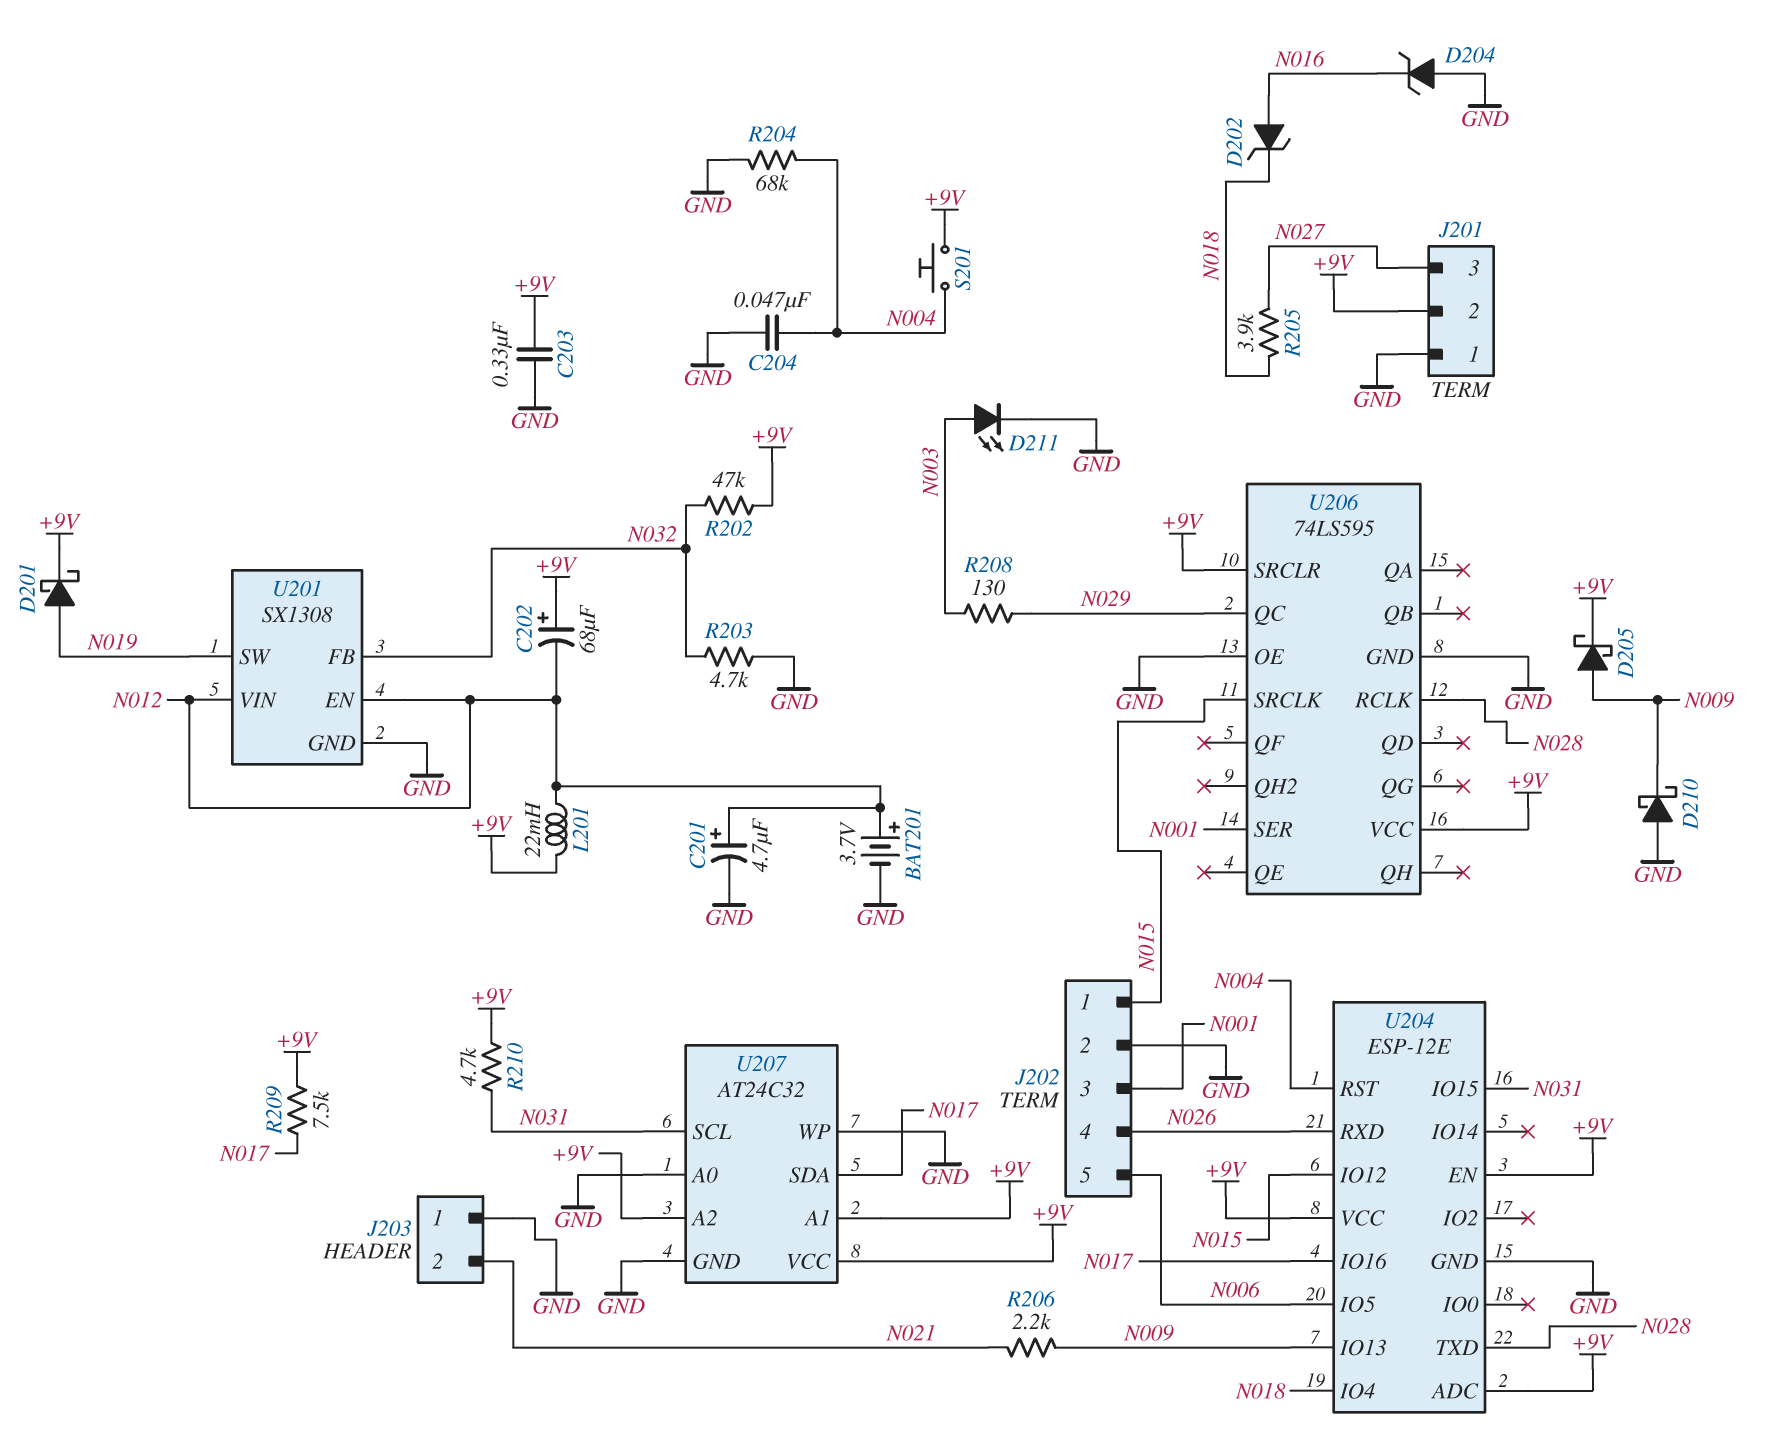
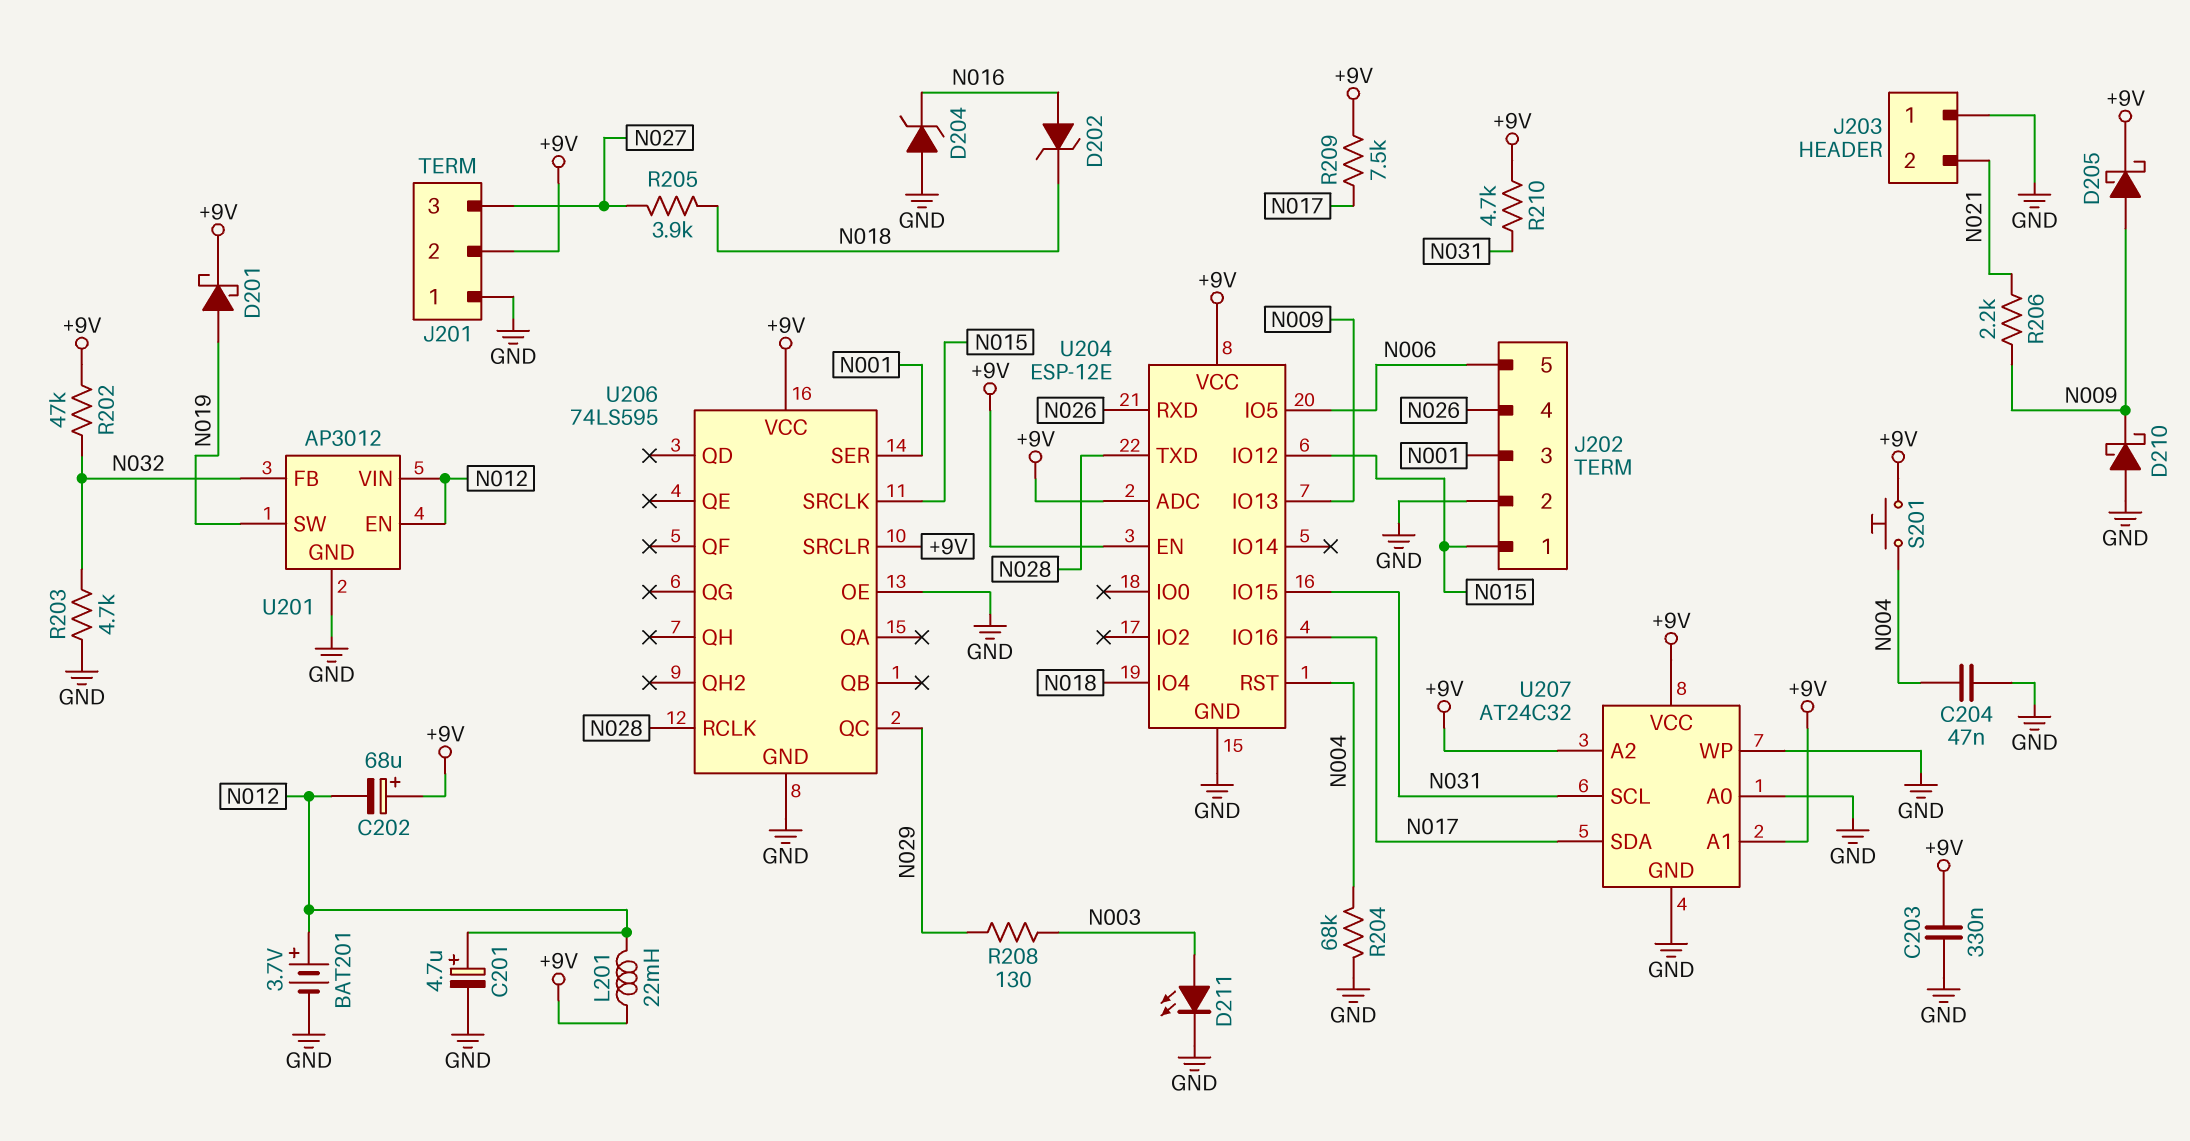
U201: SX1308 -> AP3012

